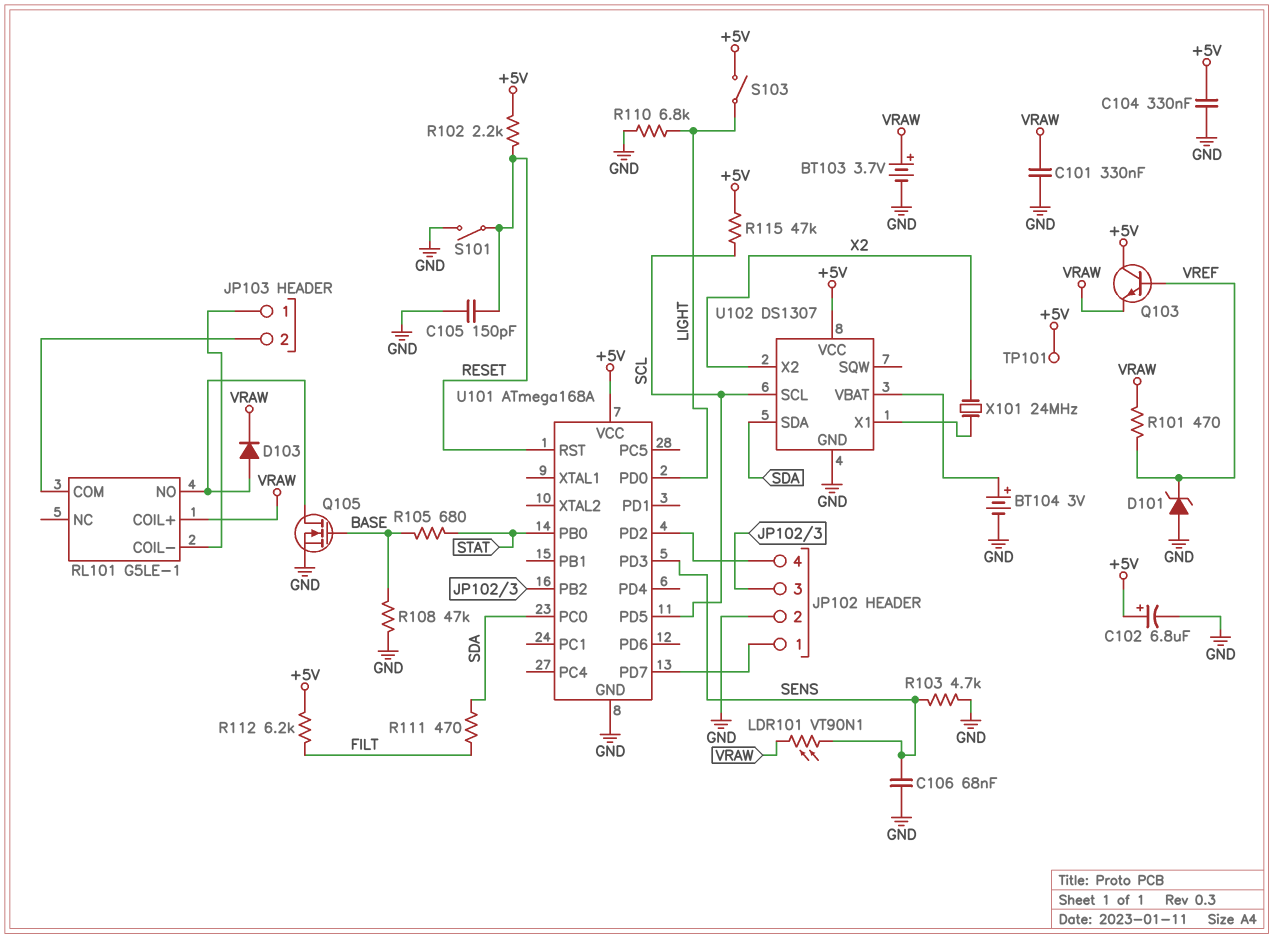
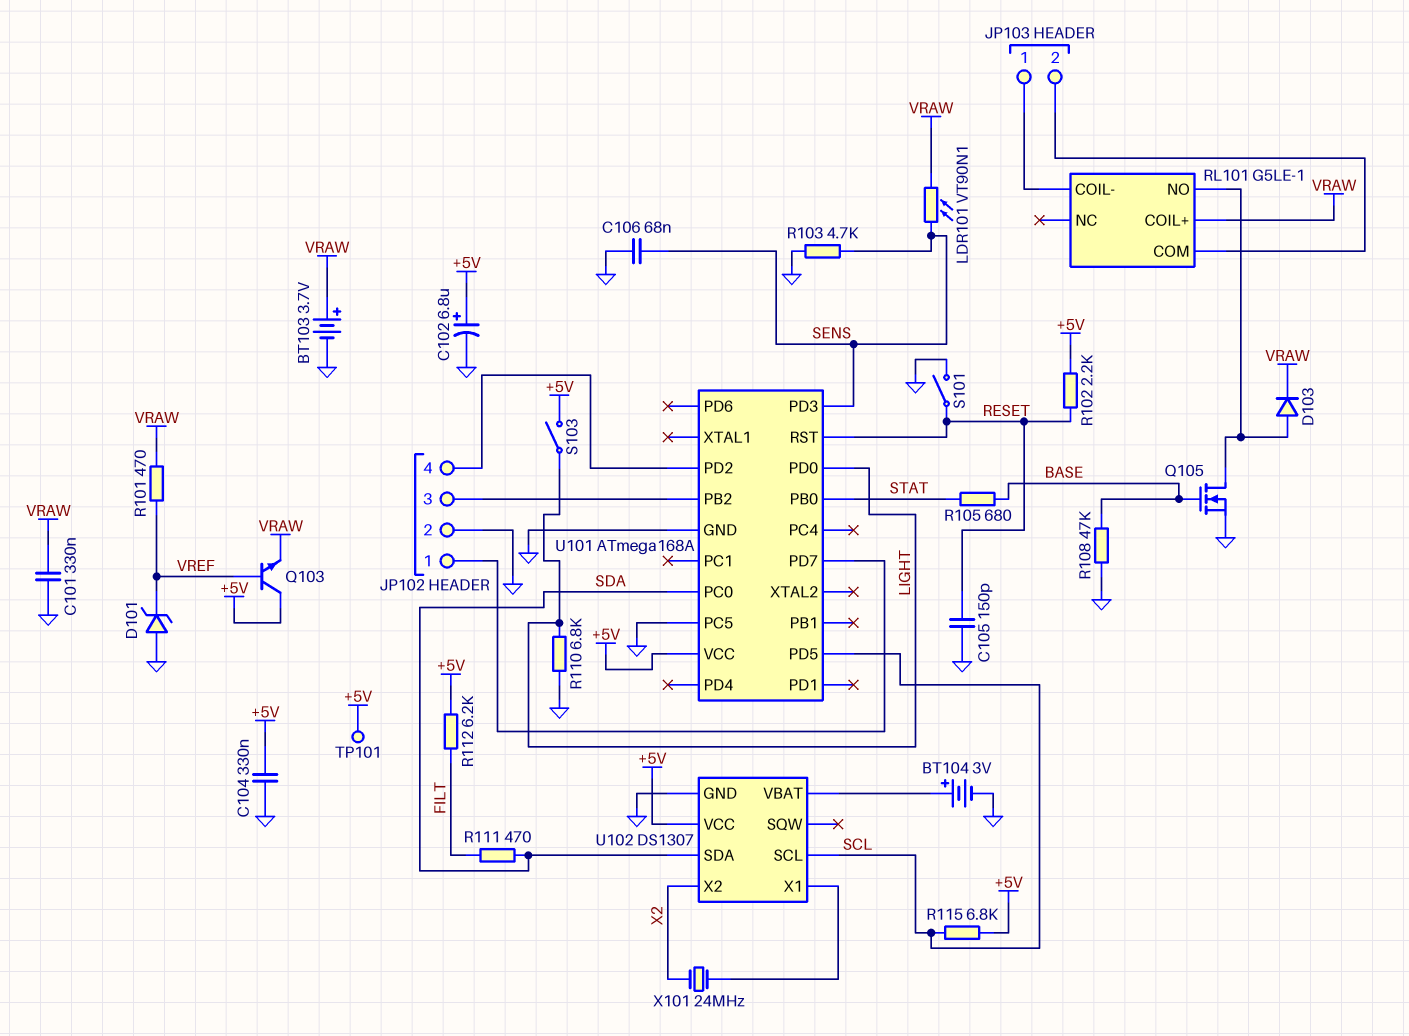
R115: 47k (+5V, SCL) -> 6.8k (+5V, SCL)
U101 pin PC5: none -> GND

